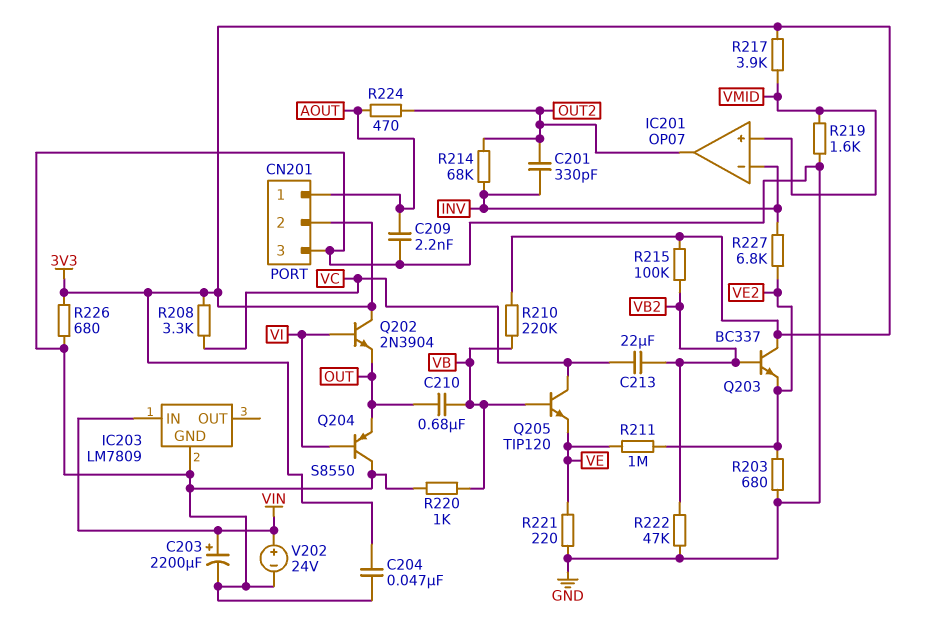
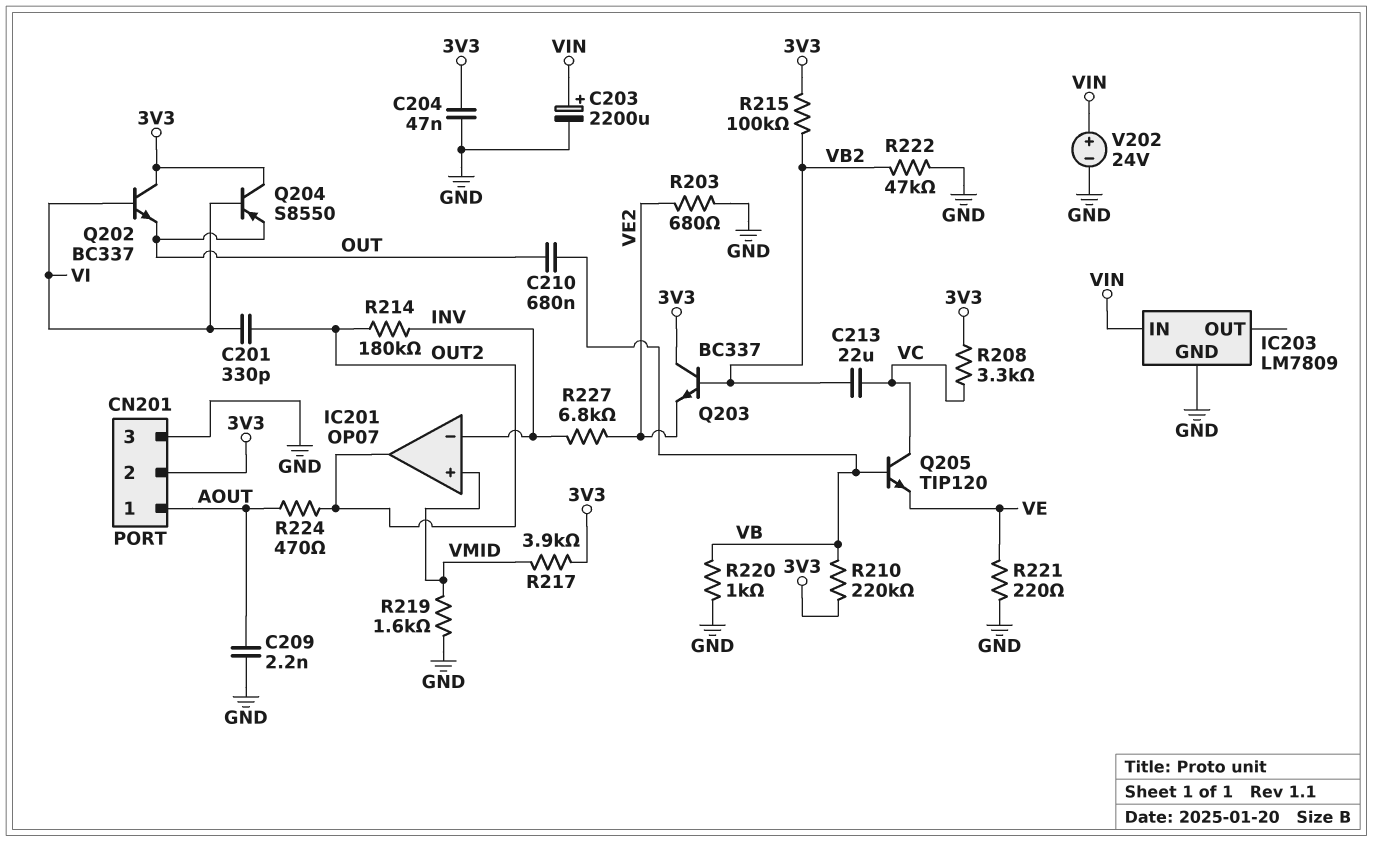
C201: 330pF (INV, OUT2) -> 330pF (OUT2, VI)
Q202: NPN 2N3904 (B VI, C 3V3, E OUT) -> NPN BC337 (B VI, C 3V3, E OUT)
Q204: PNP S8550 (B VI, C GND, E OUT) -> PNP S8550 (B VI, C 3V3, E OUT)
R211: 1M (VE, VE2) -> none
R214: 68k (INV, OUT2) -> 180k (INV, OUT2)
R226: 680 (3V3, GND) -> none

